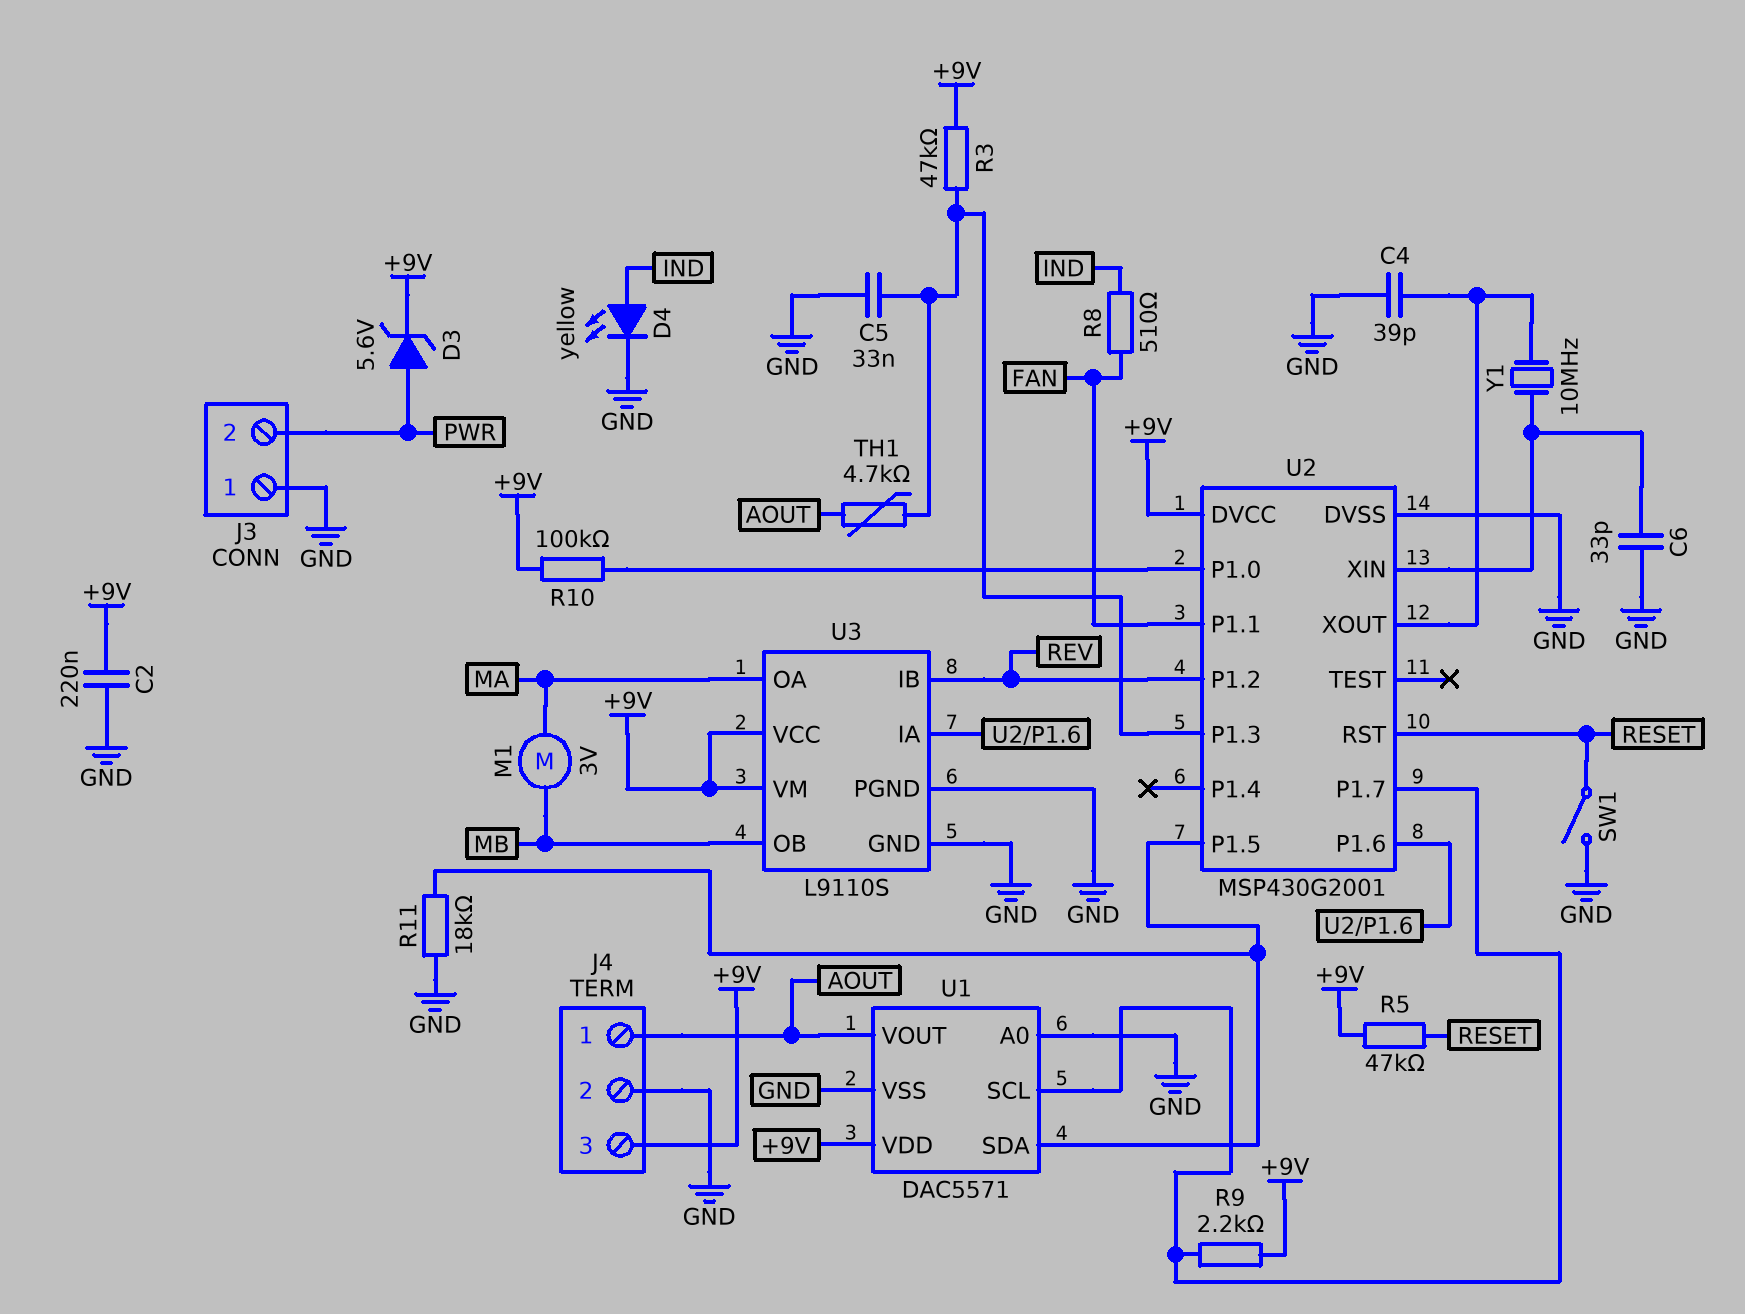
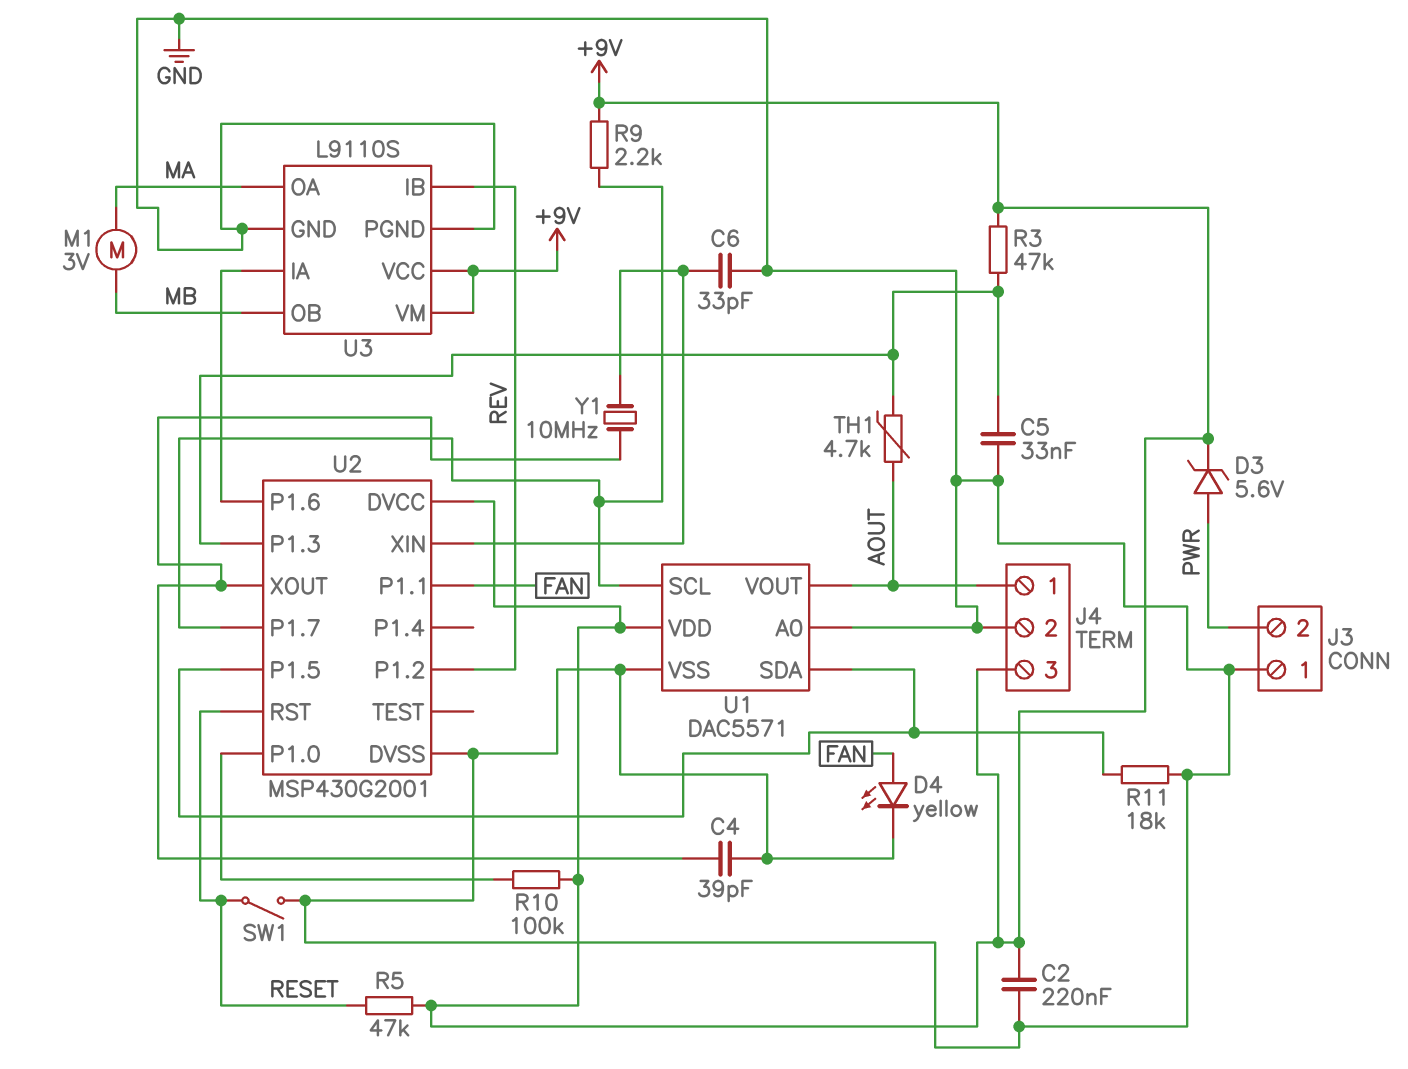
D4: LED yellow (A IND, K GND) -> LED yellow (A FAN, K GND)
R8: 510 (FAN, IND) -> none

